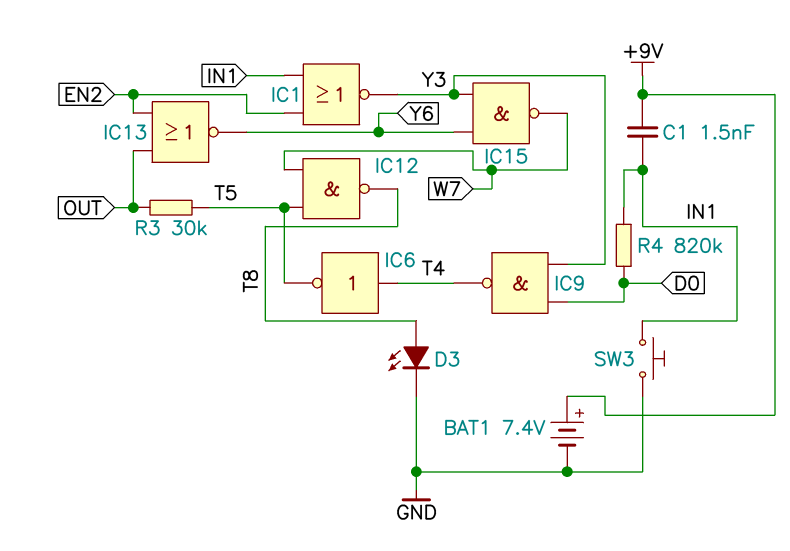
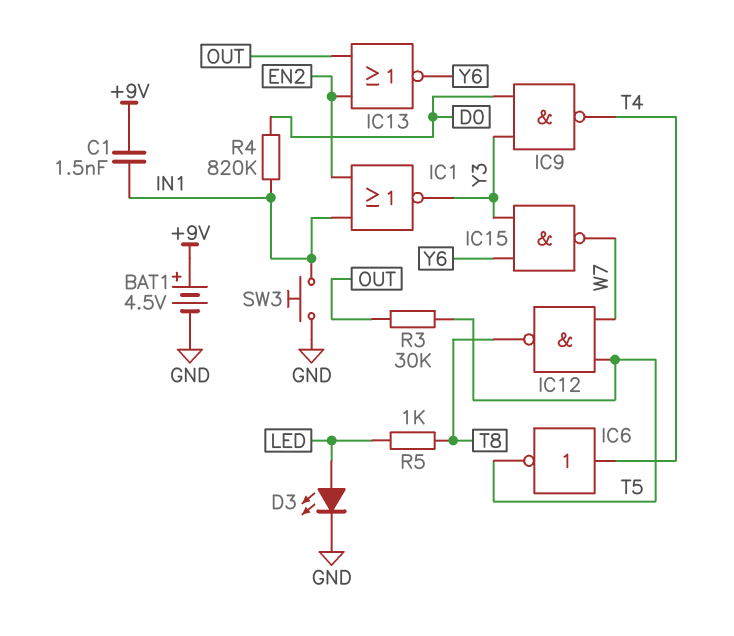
BAT1: 7.4V (plus +9V, minus GND) -> 4.5V (plus +9V, minus GND)
D3: LED (A T8, K GND) -> LED (A LED, K GND)
R5: none -> 1k (LED, T8)

